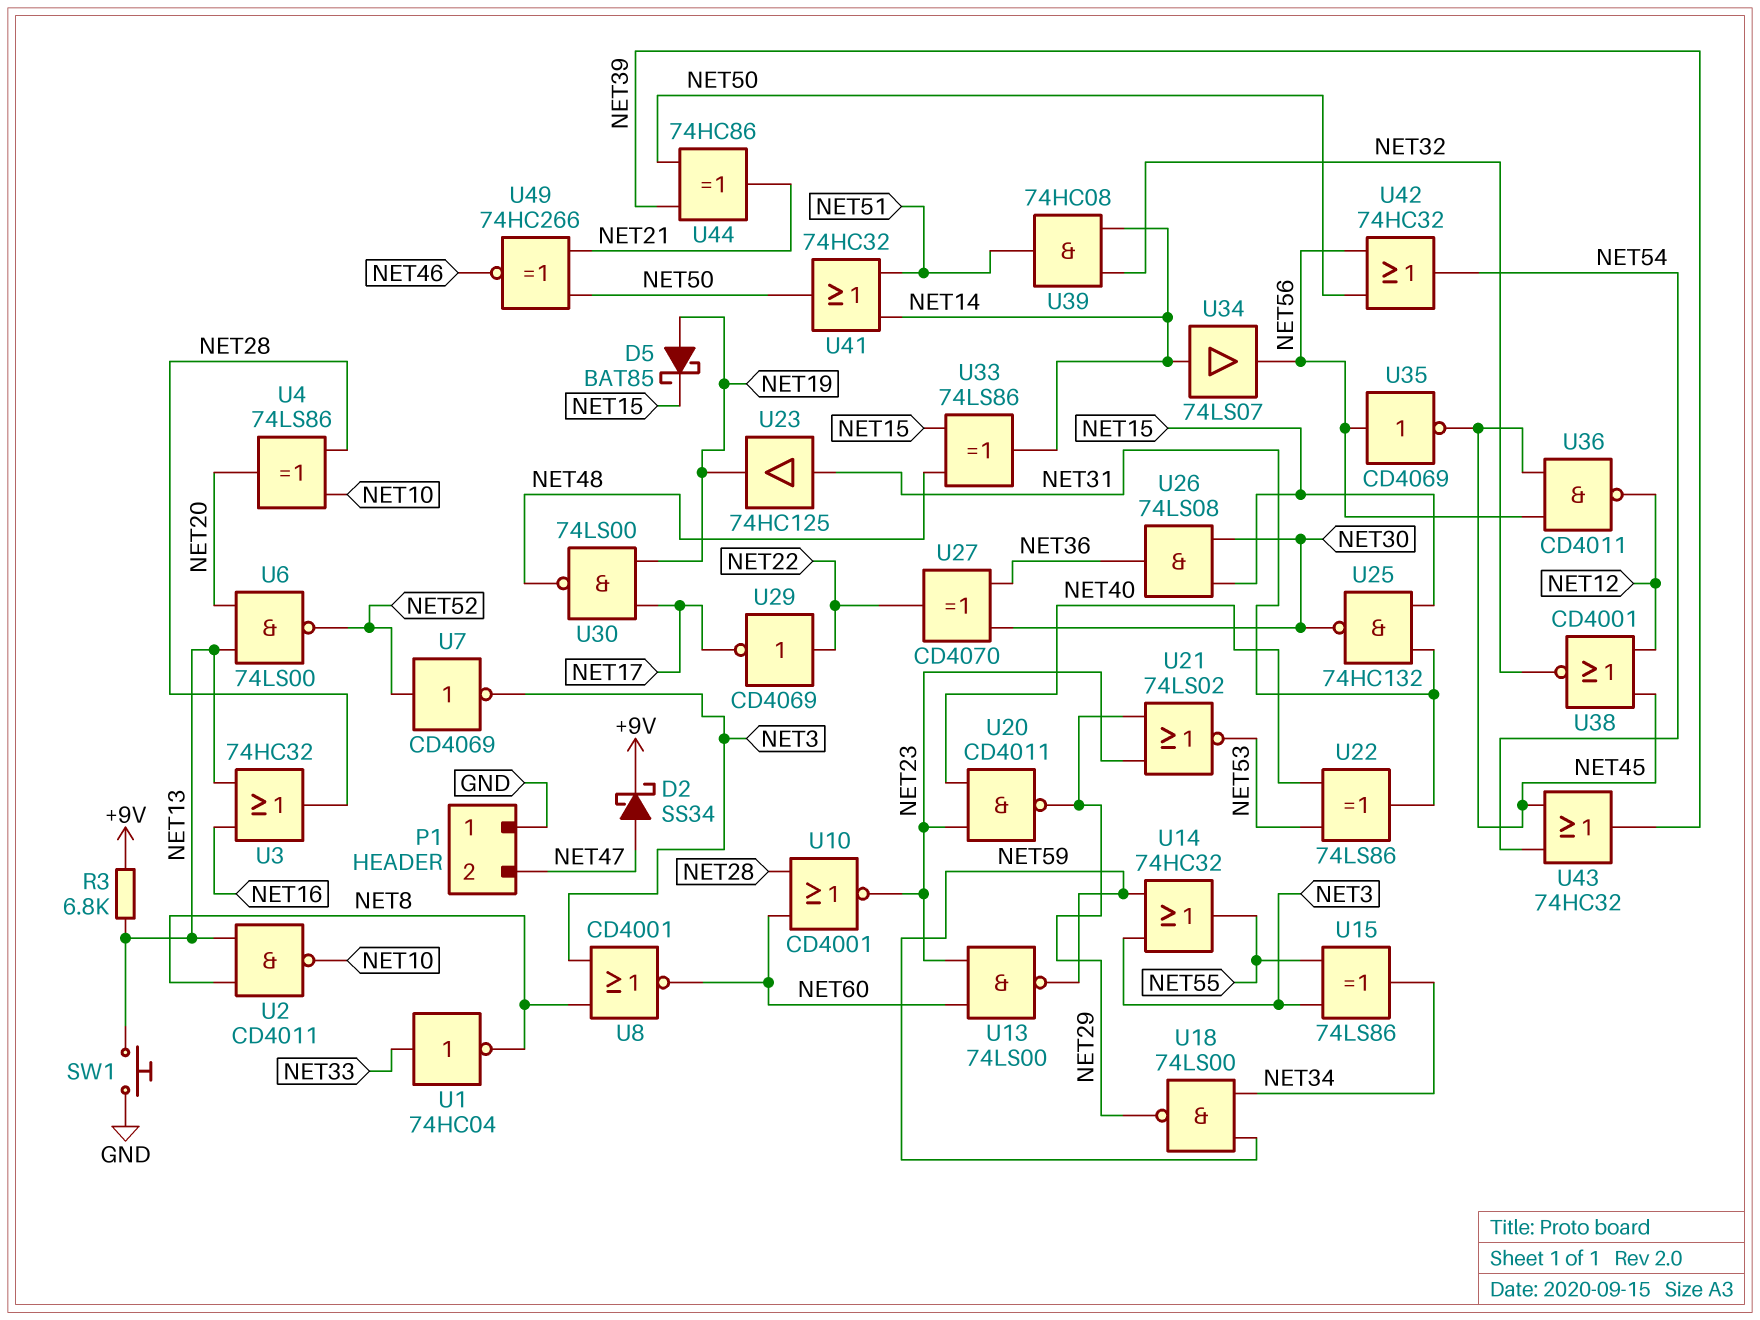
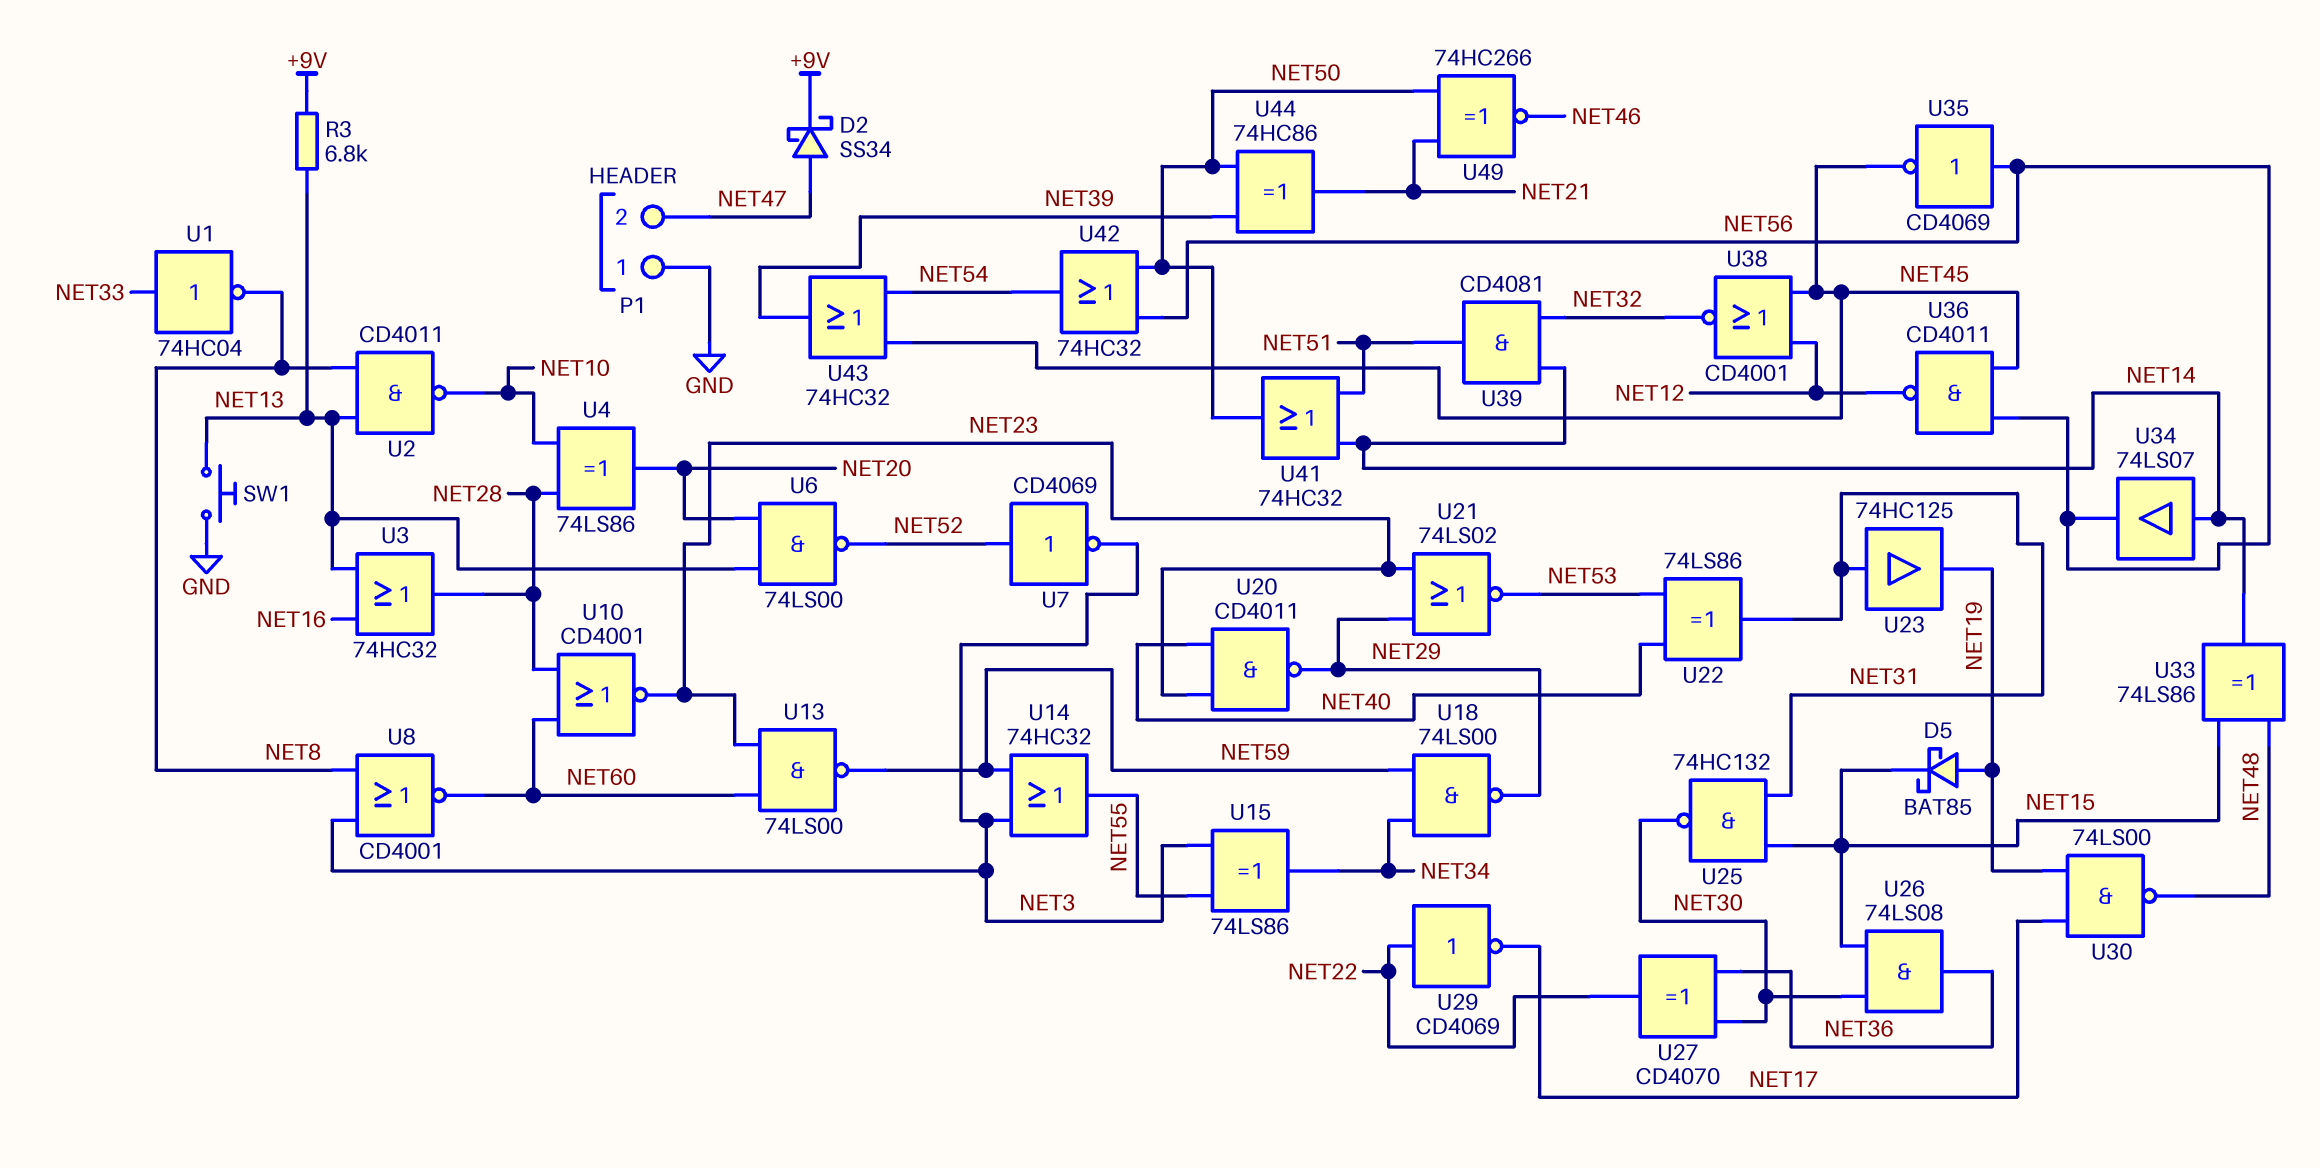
U39: AND 74HC08 (in NET14, in NET32, out NET51) -> AND CD4081 (in NET14, in NET32, out NET51)

